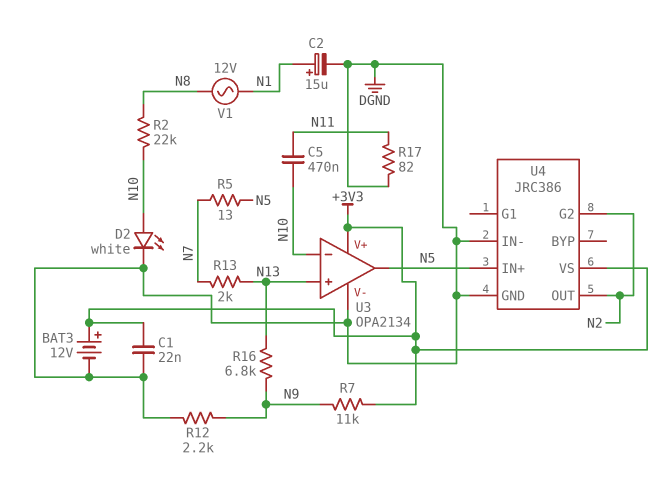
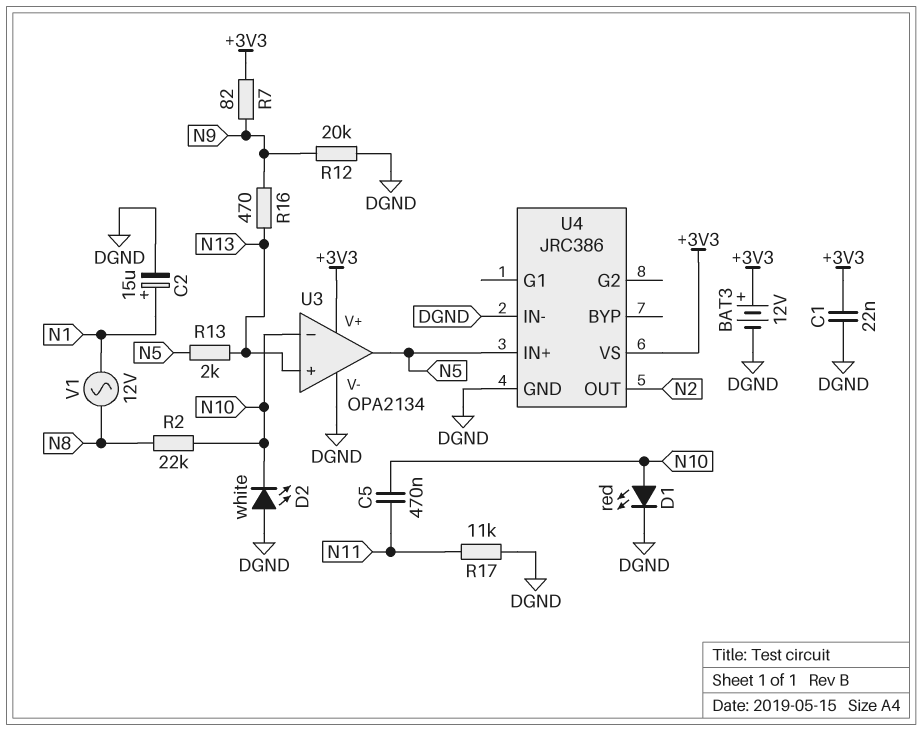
D1: none -> LED red (A N10, K DGND)
D2: LED white (A N10, K DGND) -> LED white (A DGND, K N10)
R5: 13 (N5, N7) -> none
R7: 11k (+3V3, N9) -> 82 (+3V3, N9)
R12: 2.2k (DGND, N9) -> 20k (DGND, N9)
R13: 2k (N7, N13) -> 2k (N5, N13)
R16: 6.8k (N9, N13) -> 470 (N9, N13)
R17: 82 (DGND, N11) -> 11k (DGND, N11)
U4 pin G2: N2 -> none

